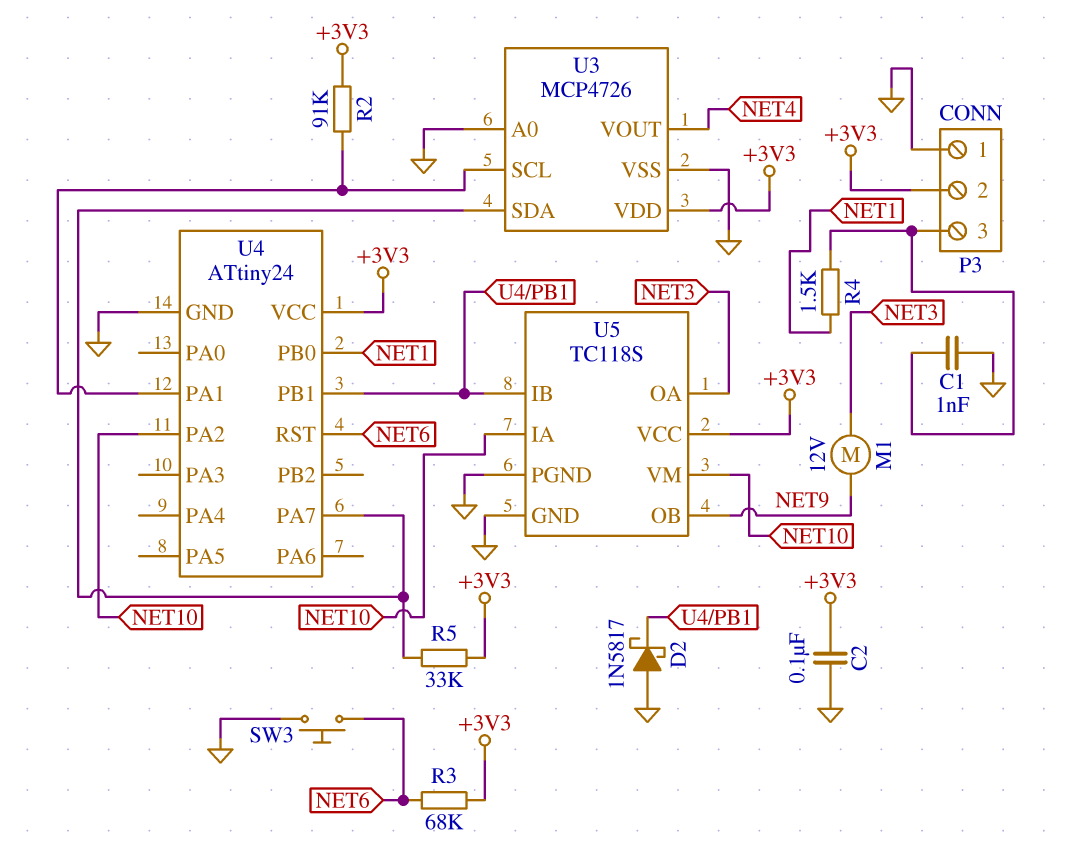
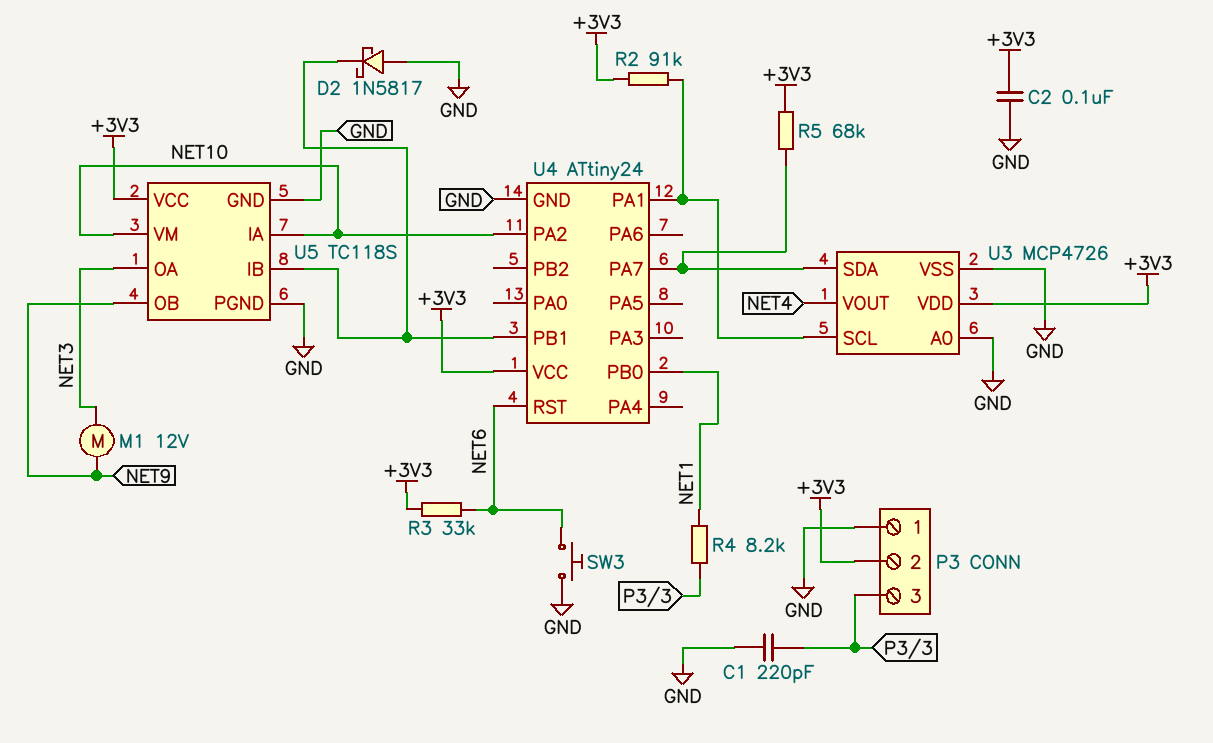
C1: 1nF (GND, P3/3) -> 220pF (GND, P3/3)
R3: 68k (+3V3, NET6) -> 33k (+3V3, NET6)
R4: 1.5k (NET1, P3/3) -> 8.2k (NET1, P3/3)
R5: 33k (+3V3, U3/SDA) -> 68k (+3V3, U3/SDA)

